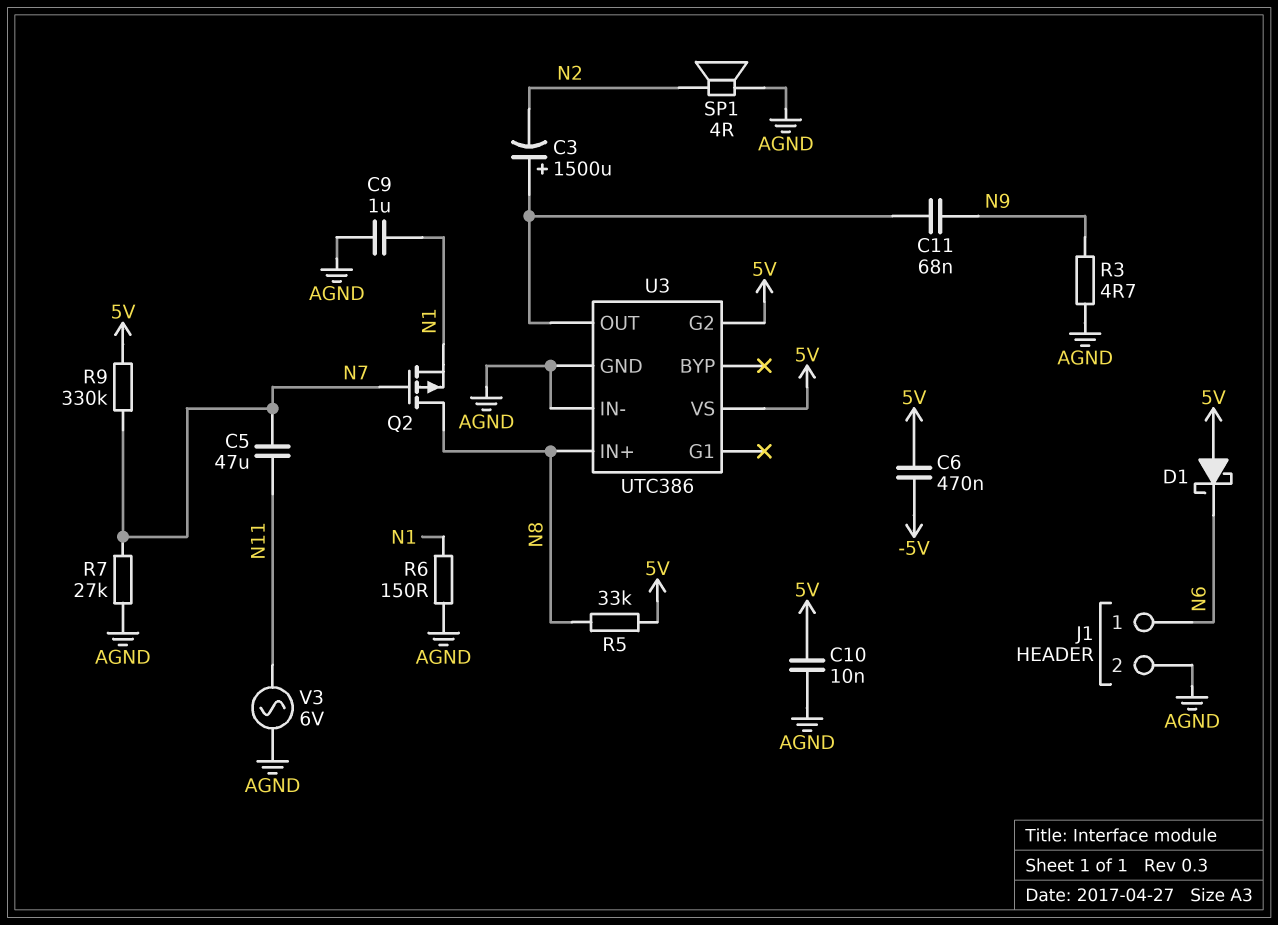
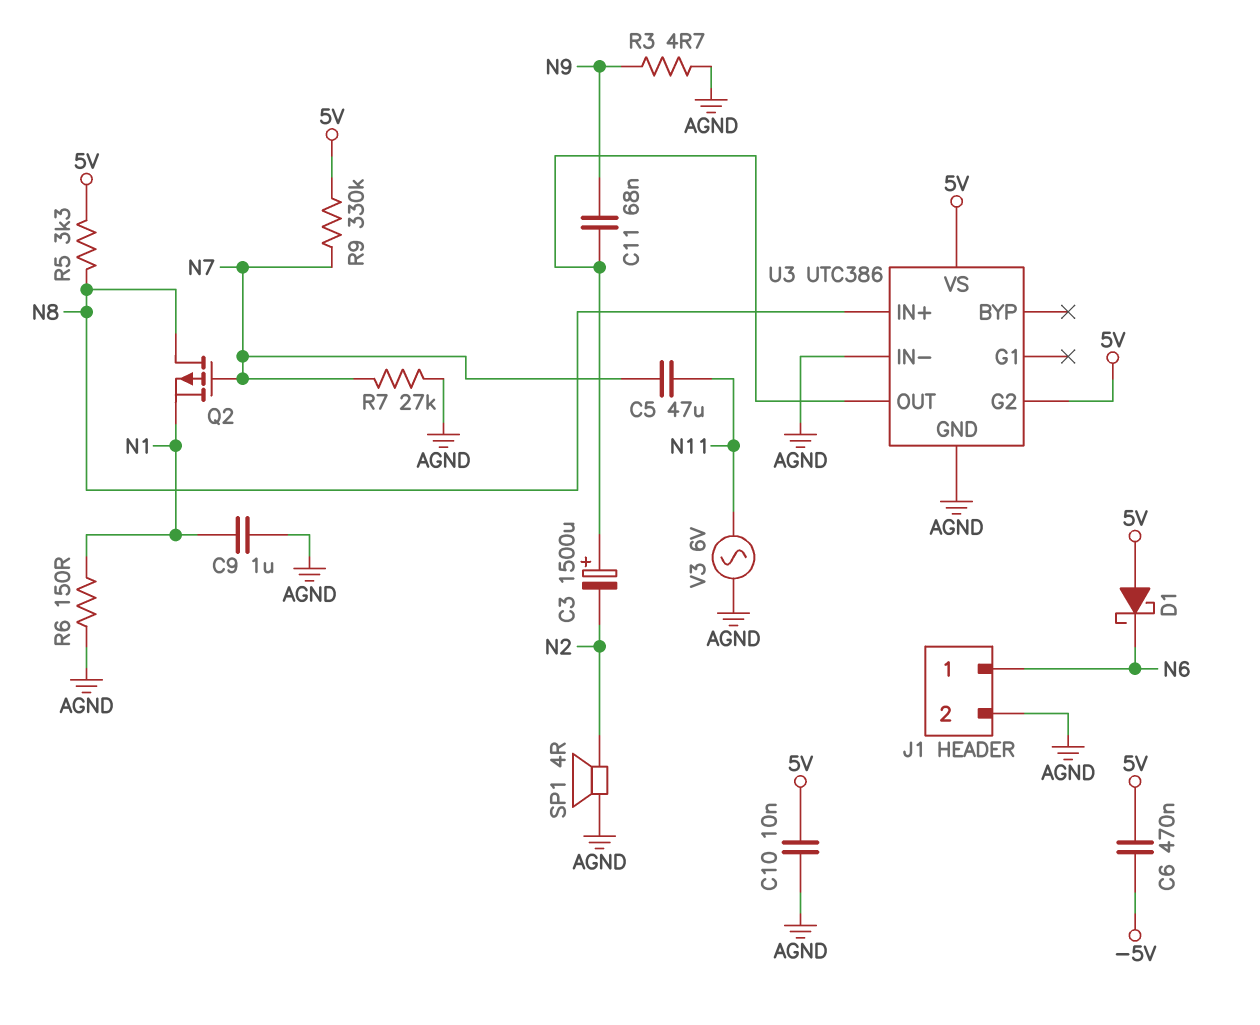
R5: 33k (5V, N8) -> 3.3k (5V, N8)

